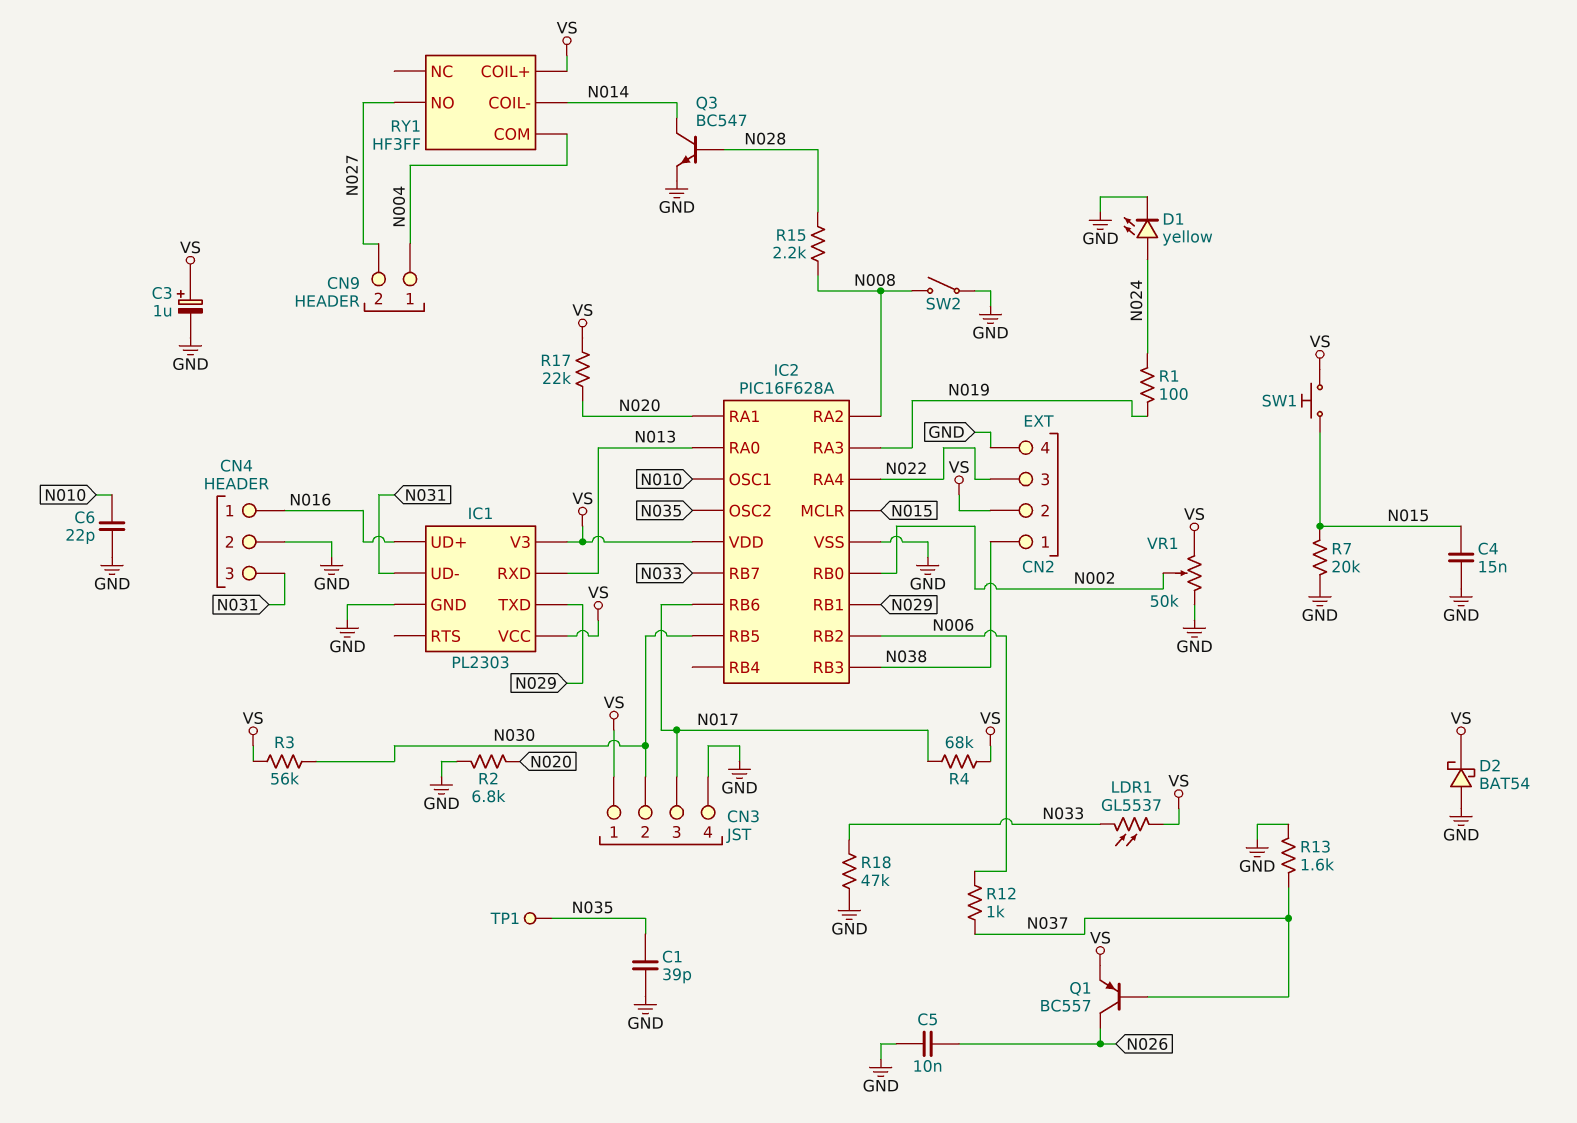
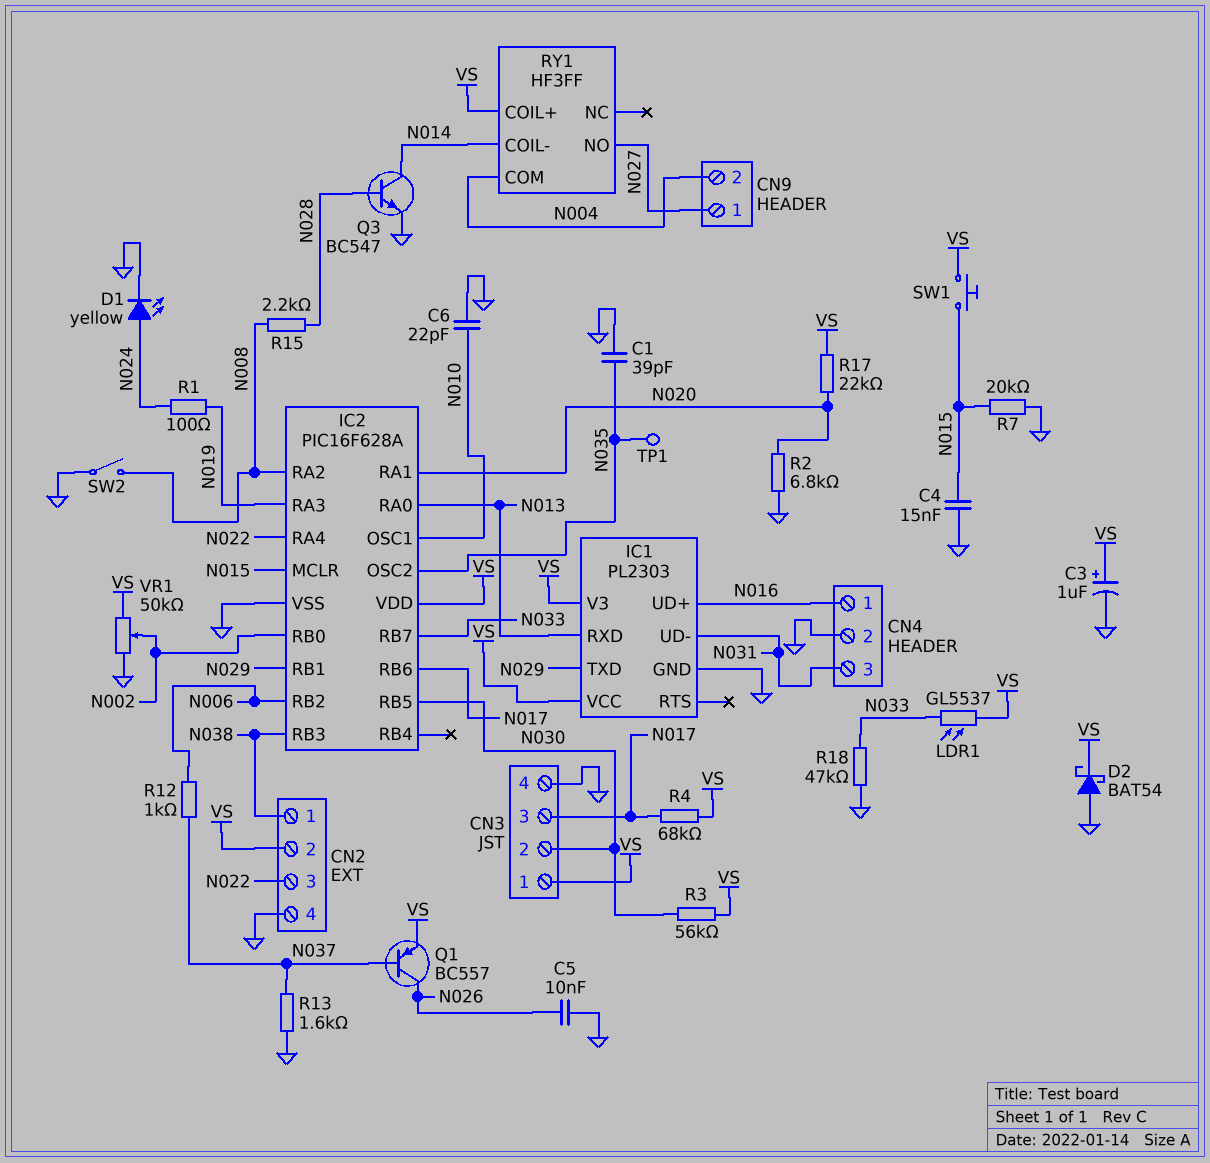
CN9 pin 1: N004 -> N027
CN9 pin 2: N027 -> N004

